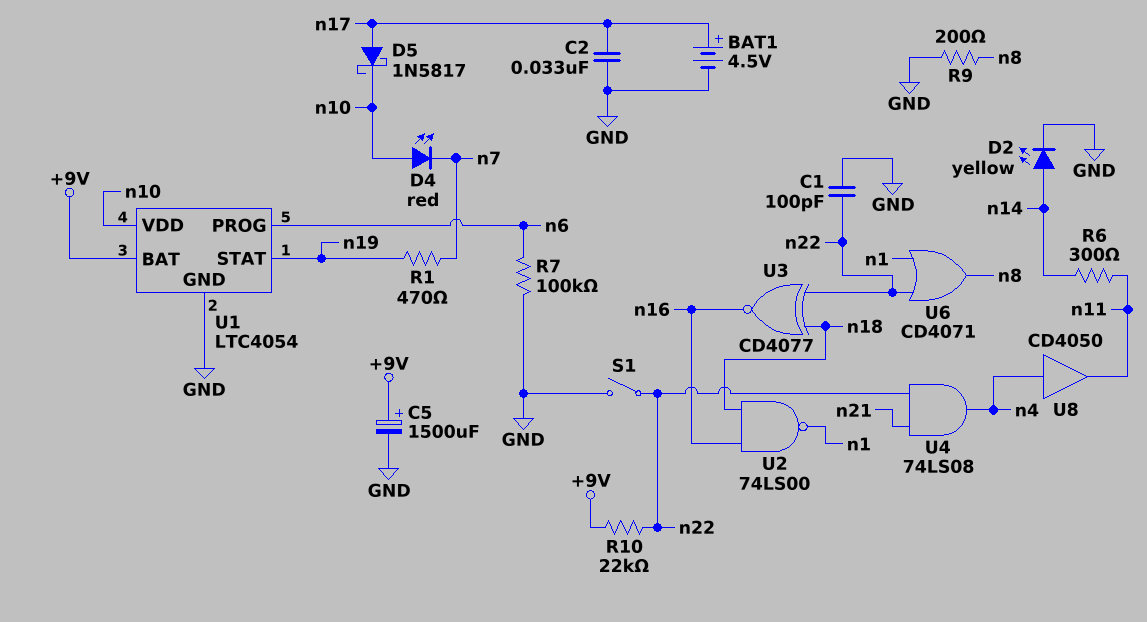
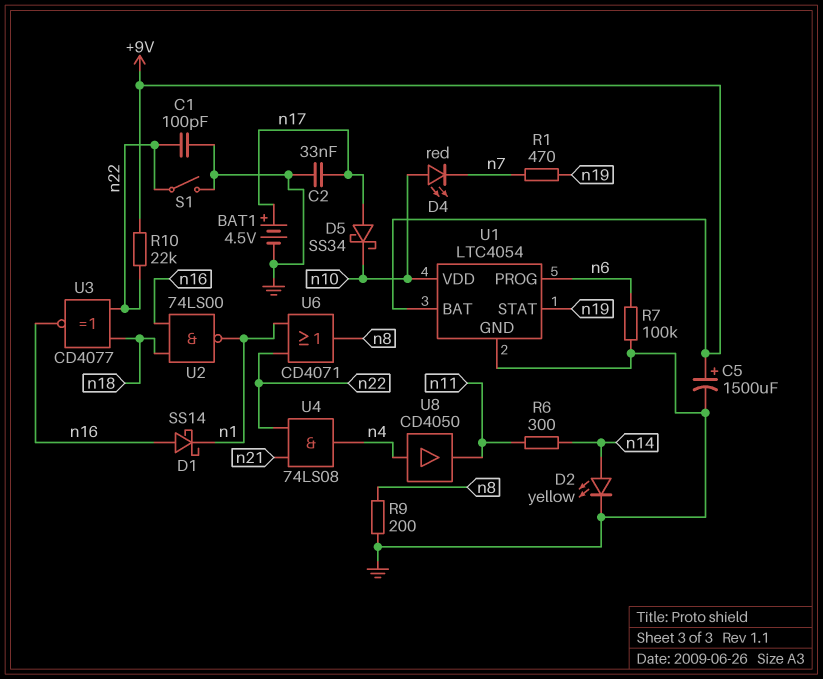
D1: none -> schottky SS14 (A n16, K n1)
D5: schottky 1N5817 (A n17, K n10) -> schottky SS34 (A n17, K n10)

